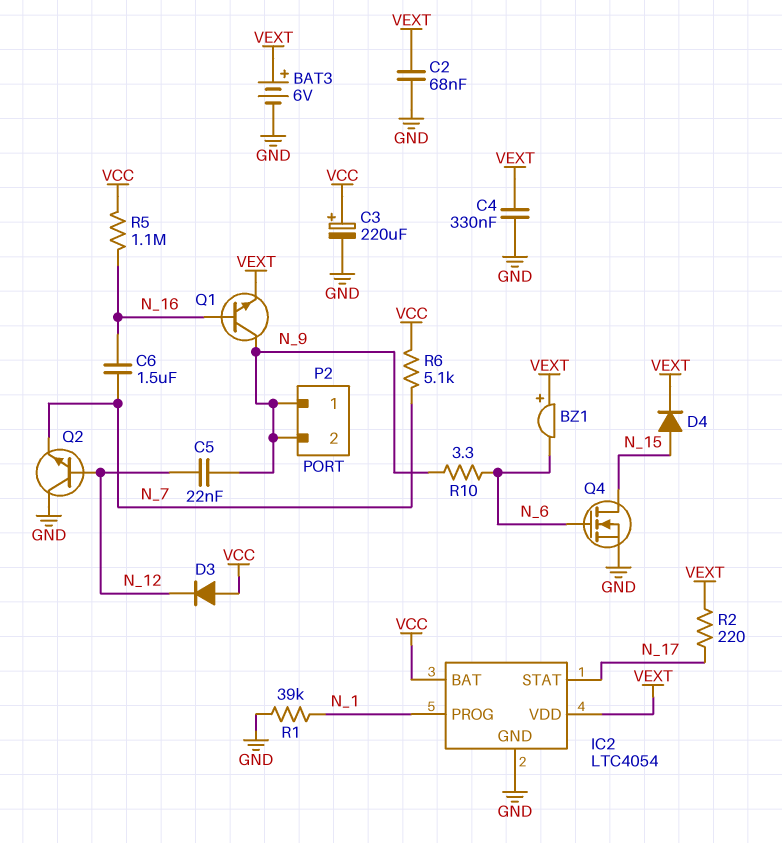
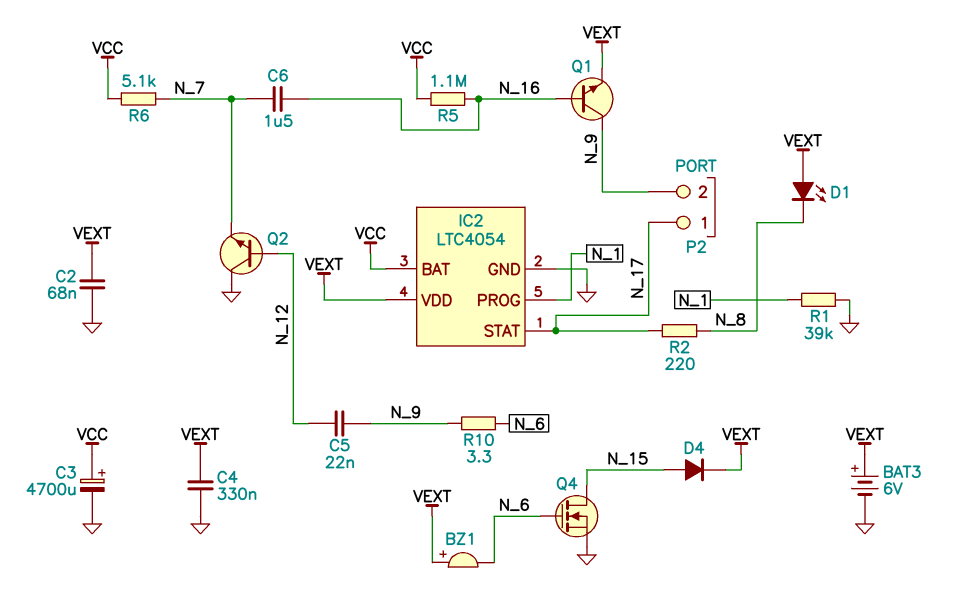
C3: 220uF (plus VCC, minus GND) -> 4700uF (plus VCC, minus GND)
D1: none -> LED (A VEXT, K N_8)
D3: diode (A VCC, K N_12) -> none
P2 pin 1: N_9 -> N_17
R2: 220 (N_17, VEXT) -> 220 (N_8, N_17)

